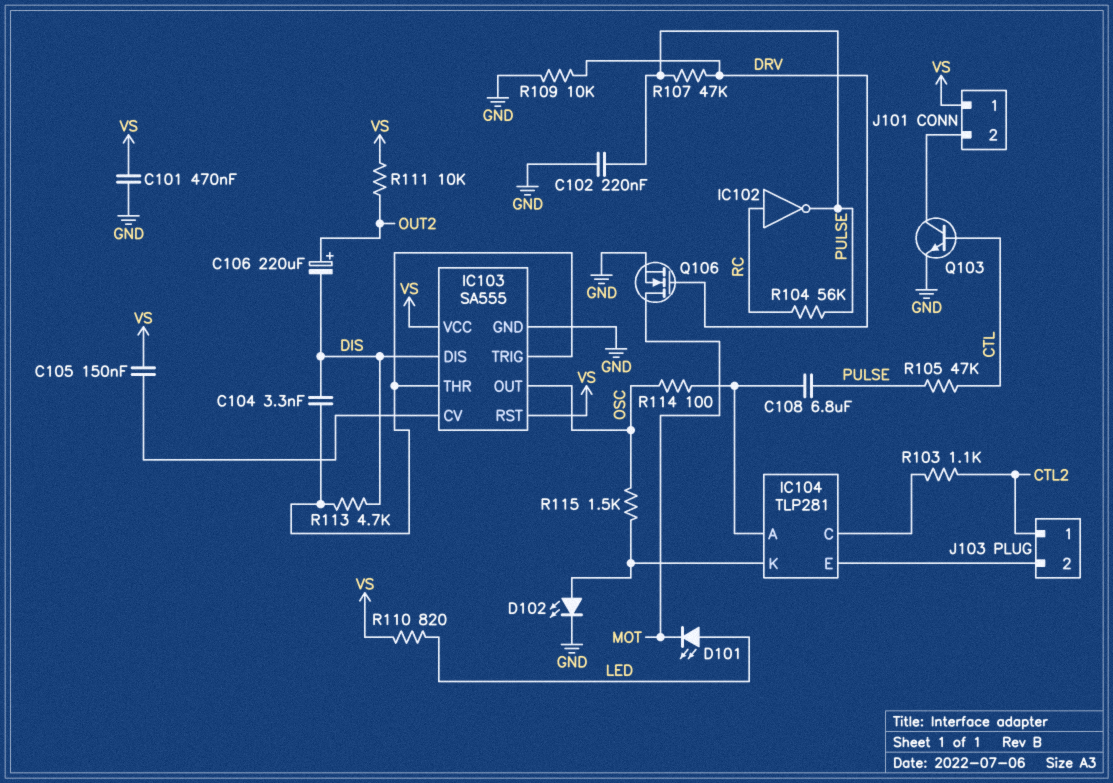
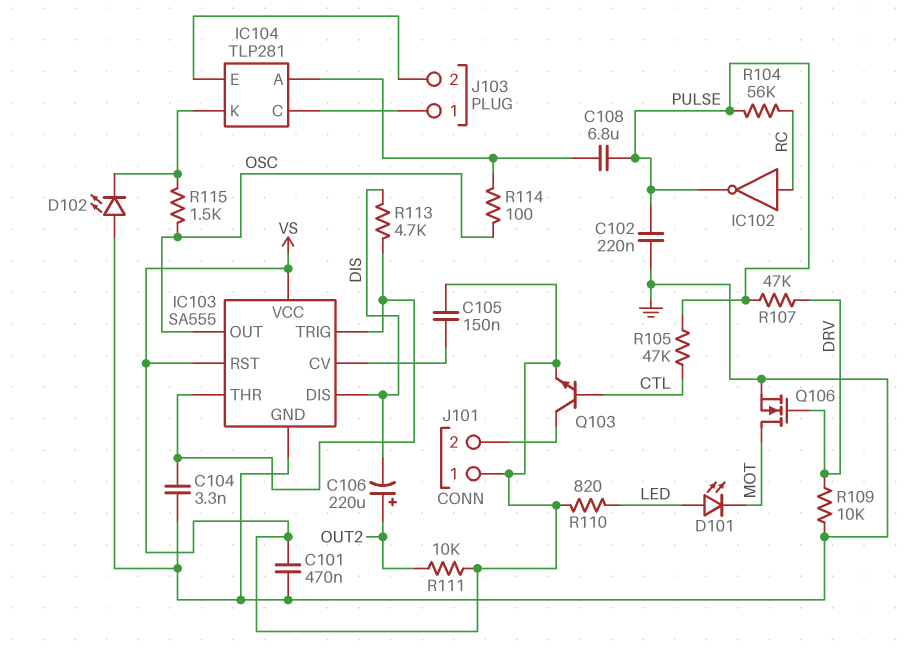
C104: 3.3nF (DIS, IC103/THR) -> 3.3nF (GND, IC103/THR)
D102: LED (A IC104/K, K GND) -> LED (A GND, K IC104/K)
J103 pin 1: CTL2 -> IC104/C
Q103: NPN (B CTL, C J101/2, E GND) -> NPN (B CTL, C J101/2, E VS)
R103: 1.1k (CTL2, IC104/C) -> none

